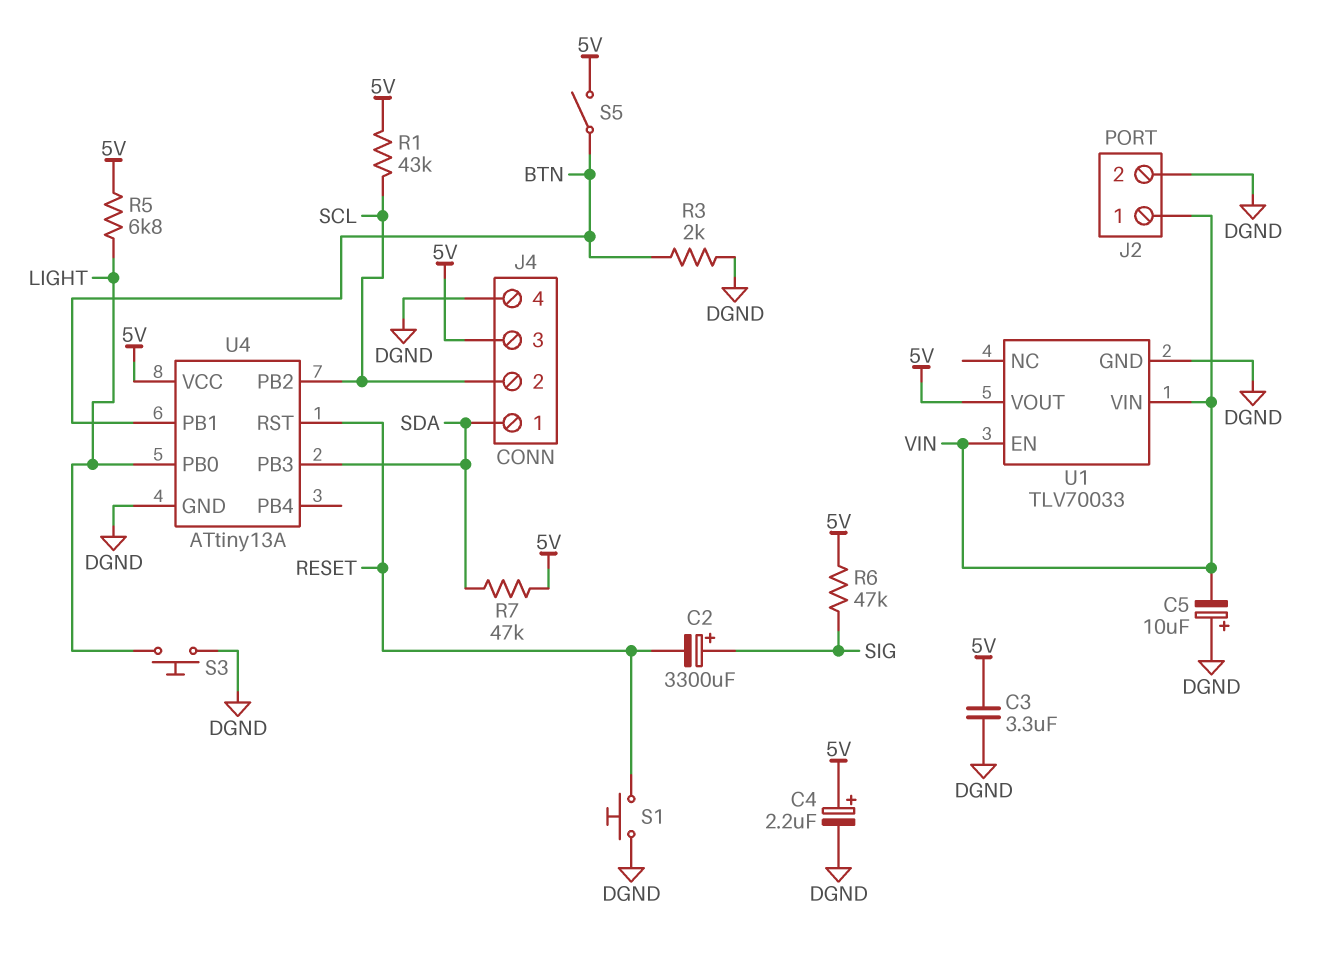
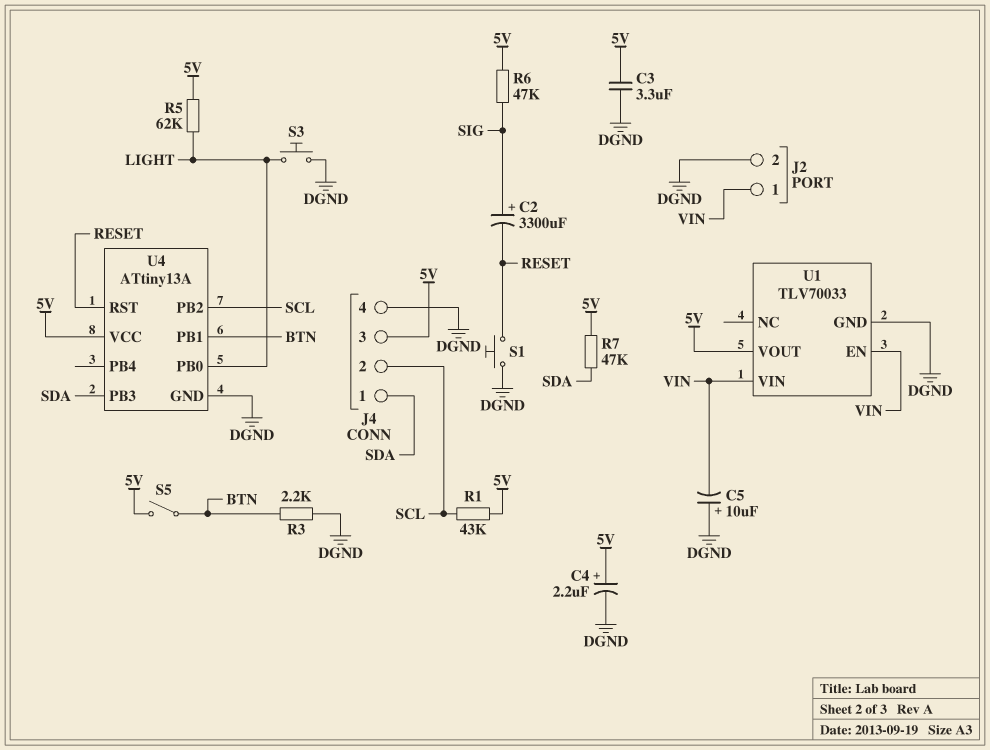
R3: 2k (BTN, DGND) -> 2.2k (BTN, DGND)
R5: 6.8k (5V, LIGHT) -> 62k (5V, LIGHT)

